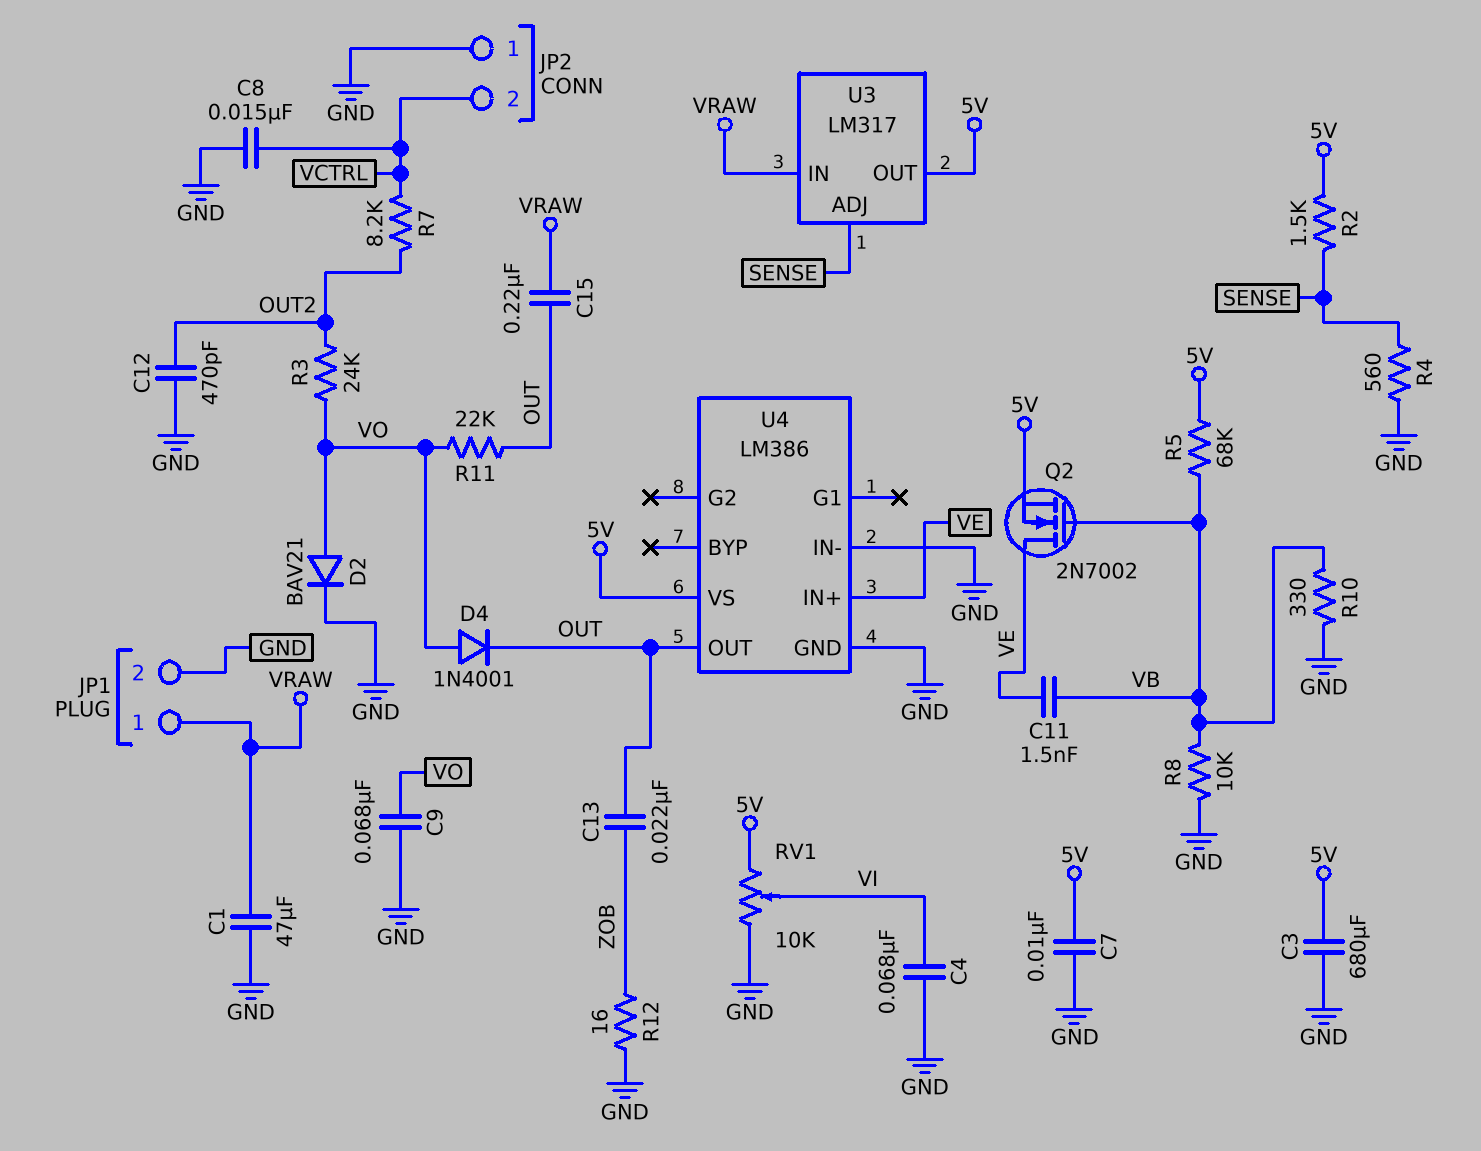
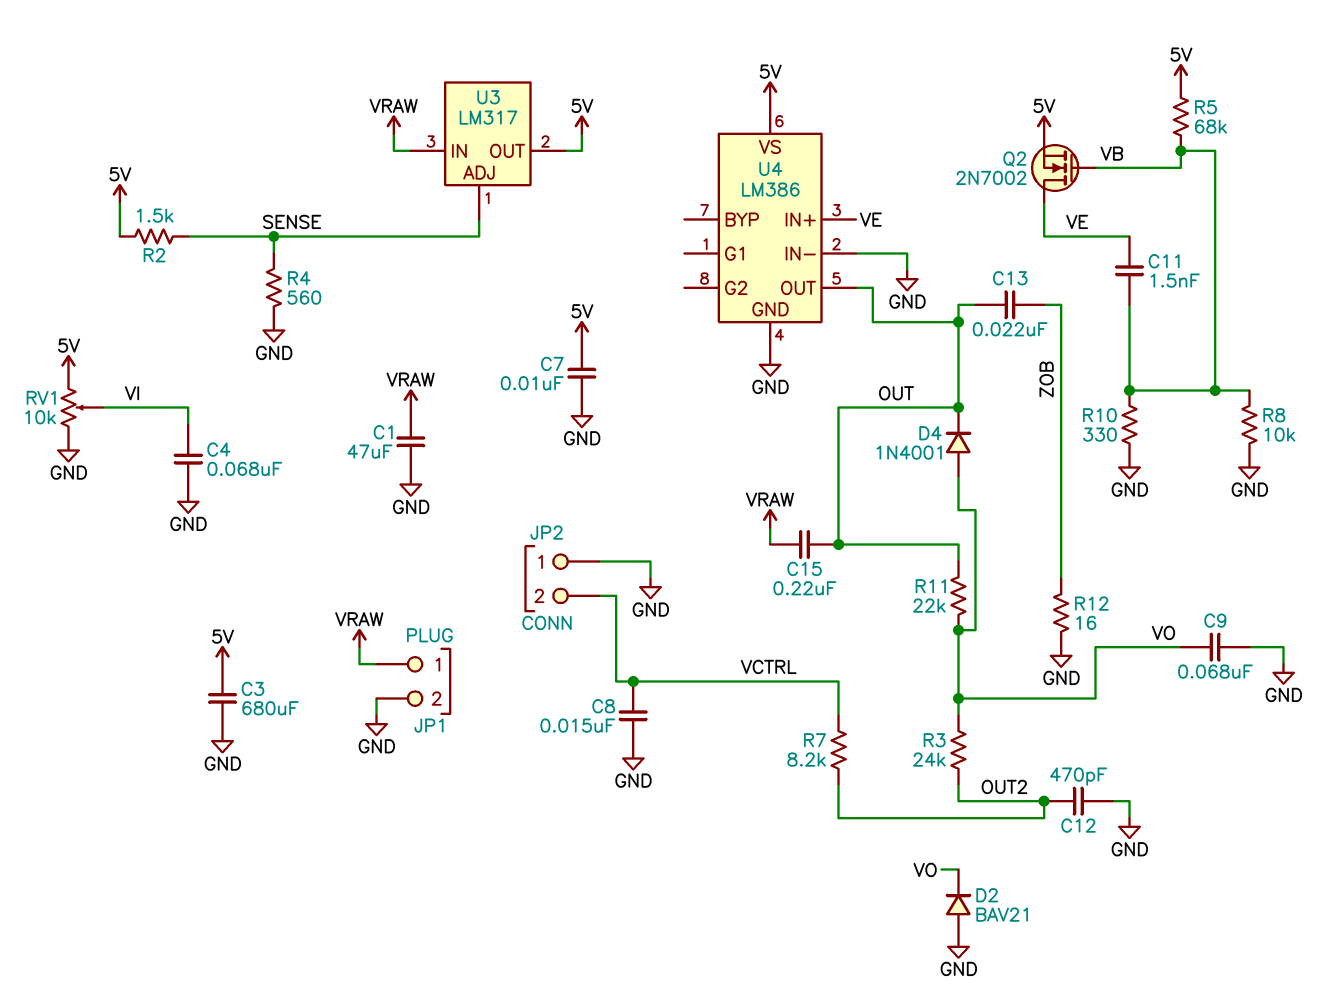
D2: diode BAV21 (A VO, K GND) -> diode BAV21 (A GND, K VO)

